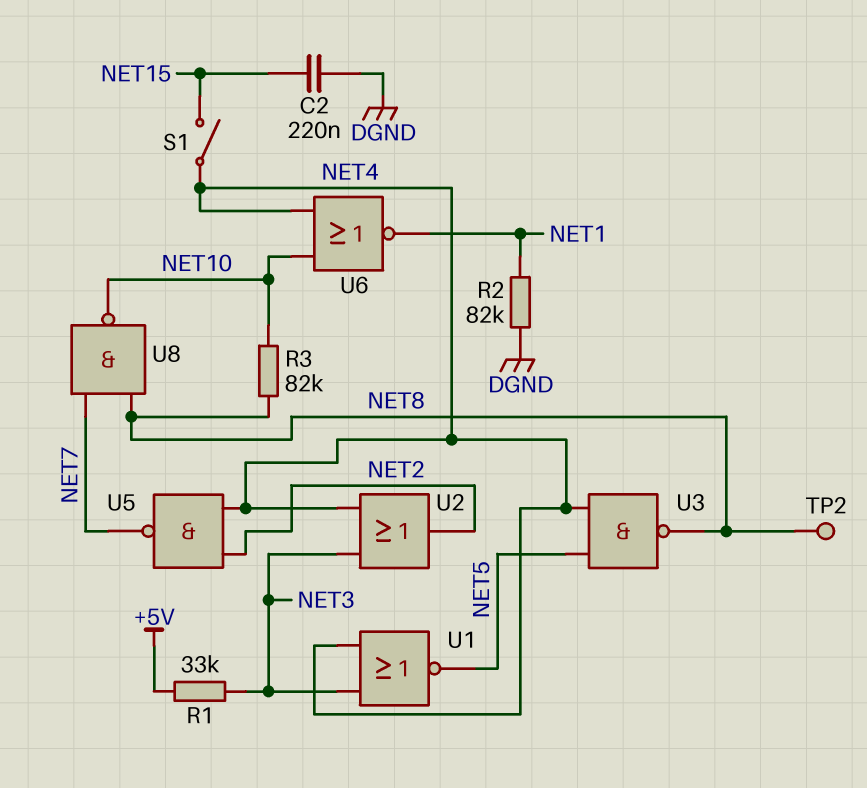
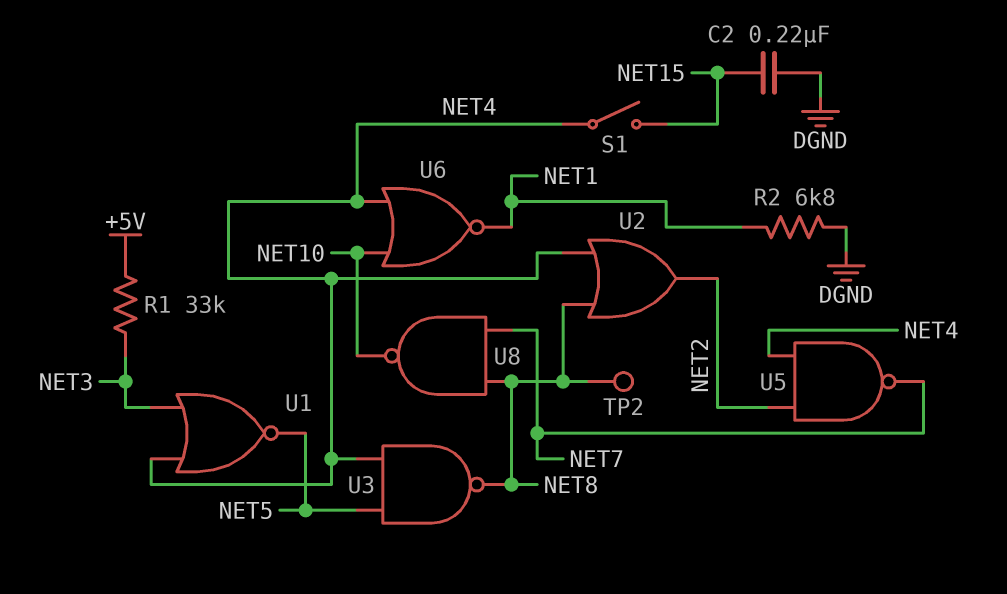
R2: 82k (DGND, NET1) -> 6.8k (DGND, NET1)
R3: 82k (NET8, NET10) -> none
U2: OR (in NET3, in NET4, out NET2) -> OR (in NET4, in NET8, out NET2)

